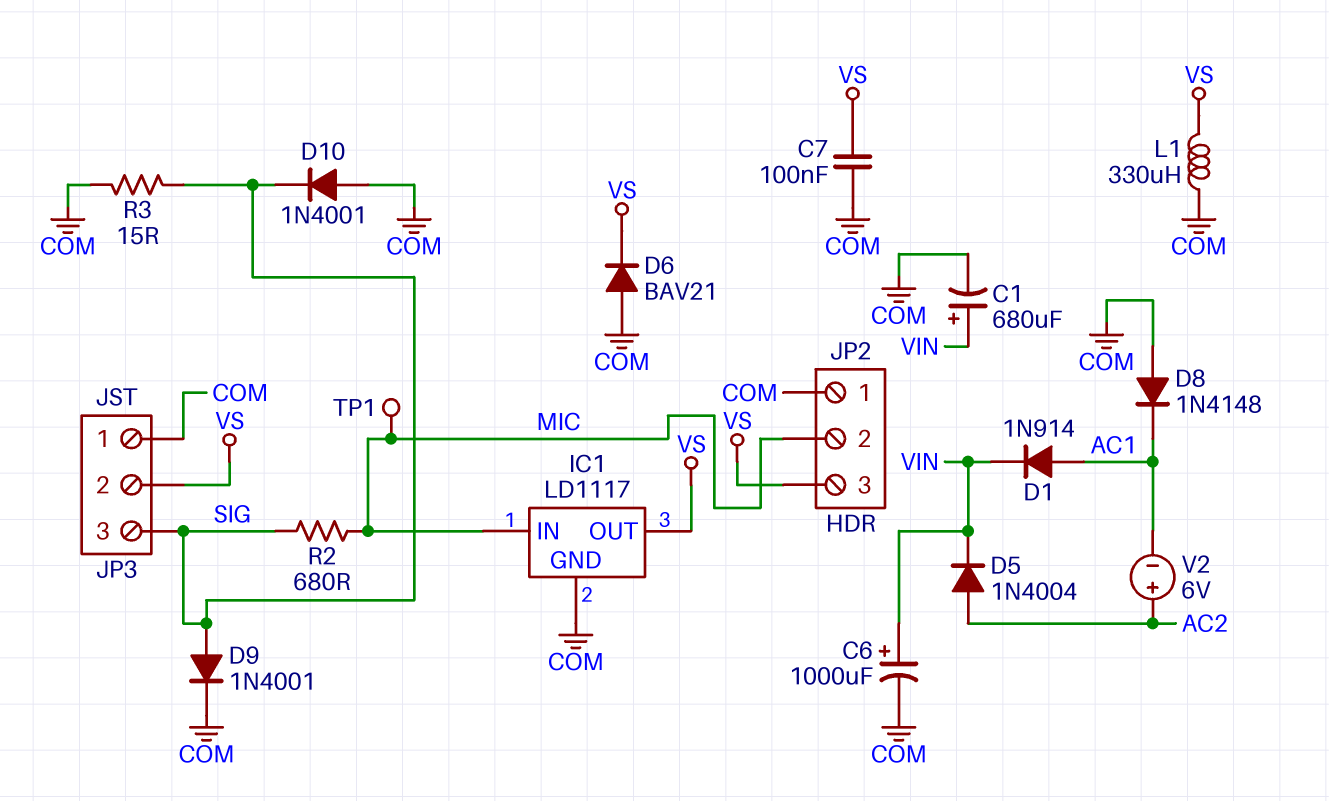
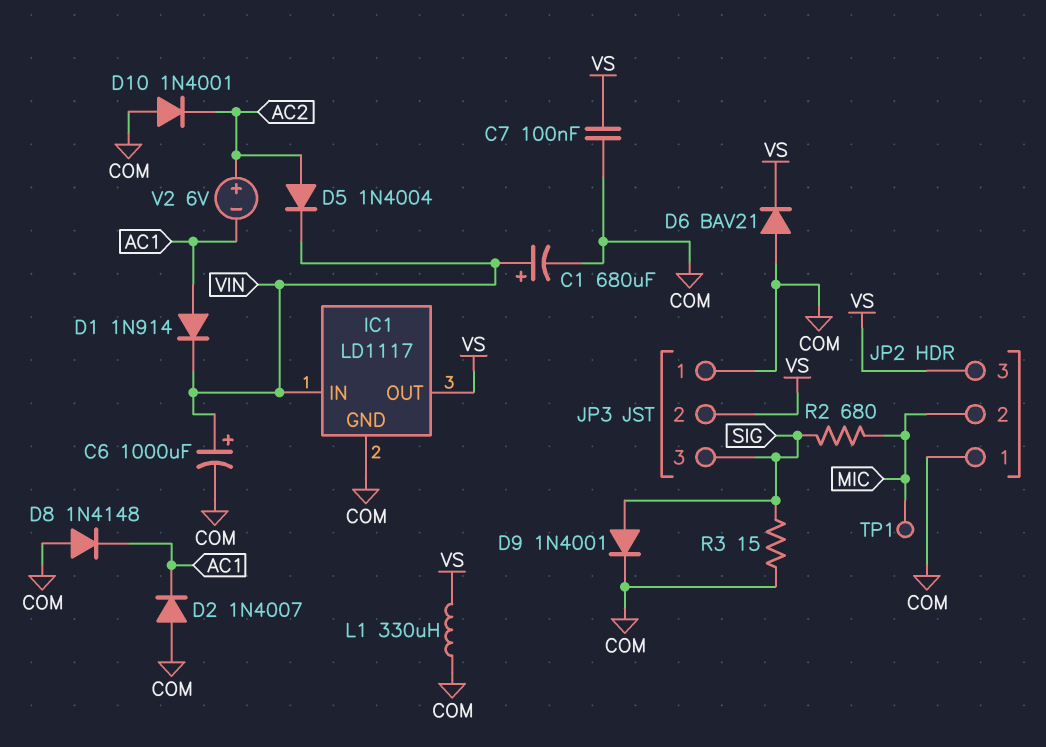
D2: none -> diode 1N4007 (A COM, K AC1)
D10: diode 1N4001 (A COM, K SIG) -> diode 1N4001 (A COM, K AC2)
IC1 pin IN: MIC -> VIN

